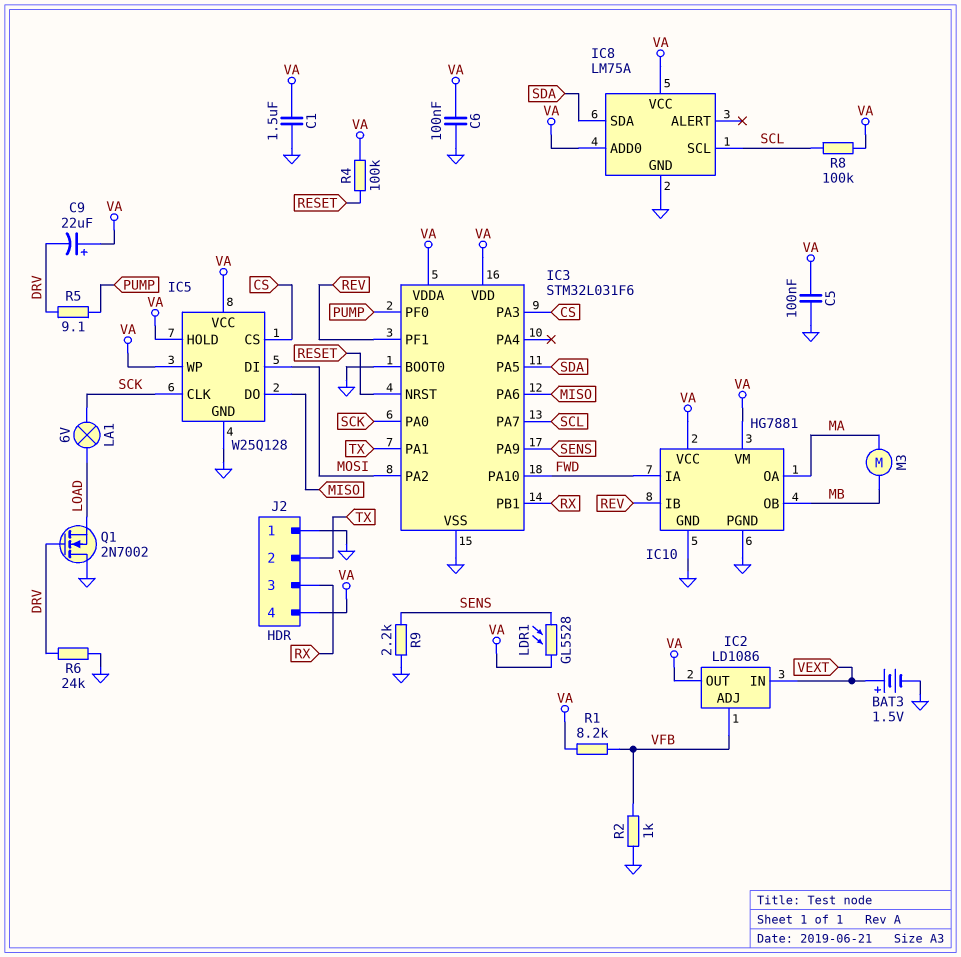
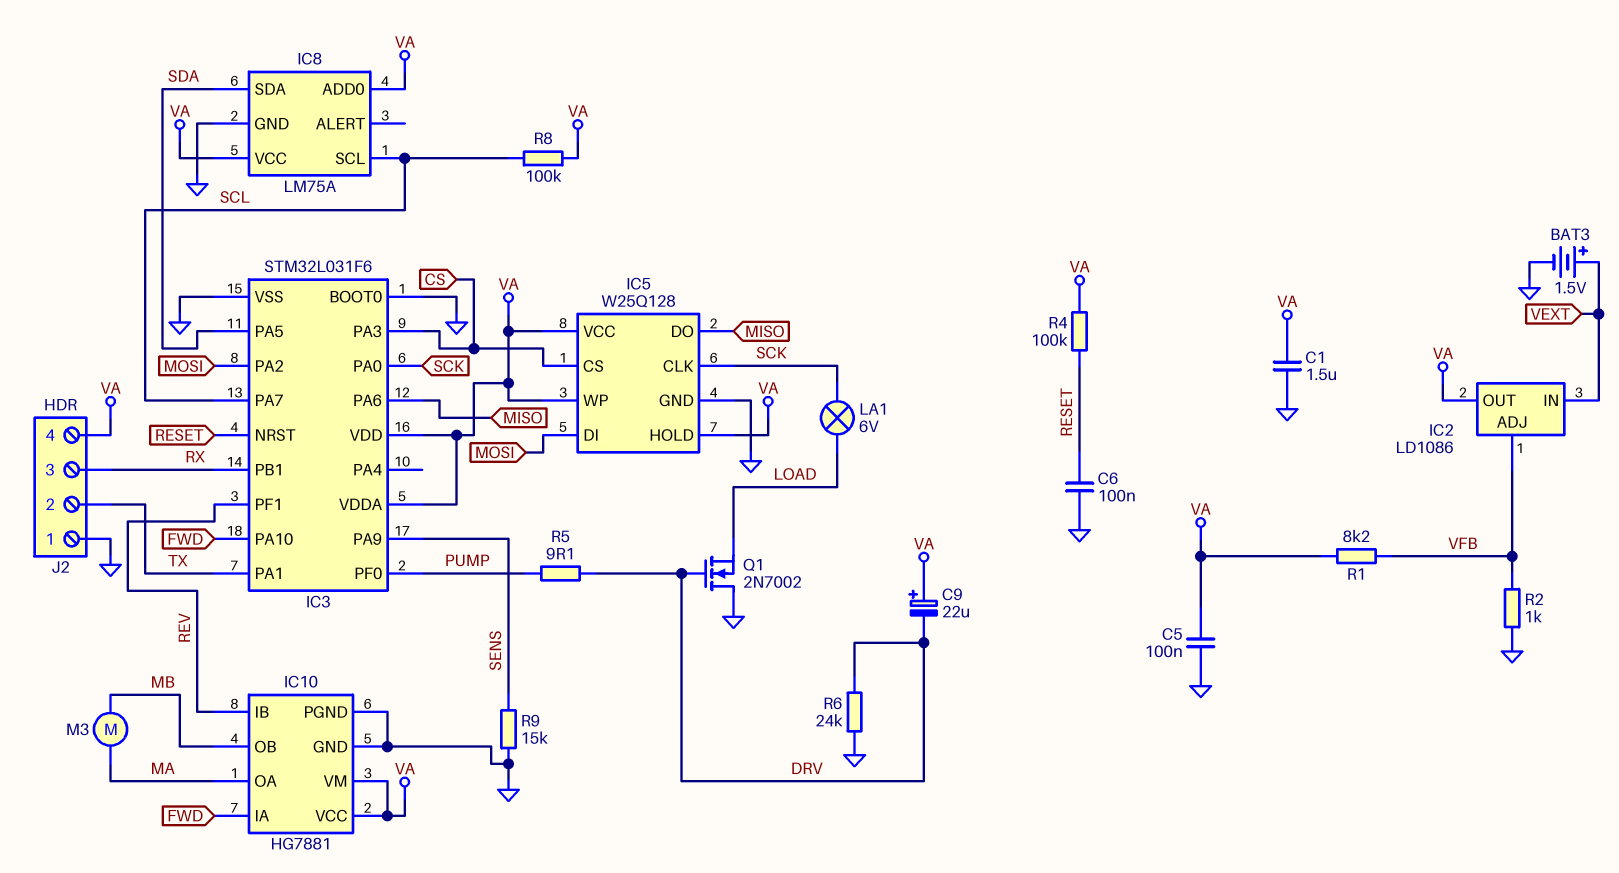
C6: 100nF (GND, VA) -> 100nF (GND, RESET)
LDR1: GL5528 (SENS, VA) -> none
R9: 2.2k (GND, SENS) -> 15k (GND, SENS)

